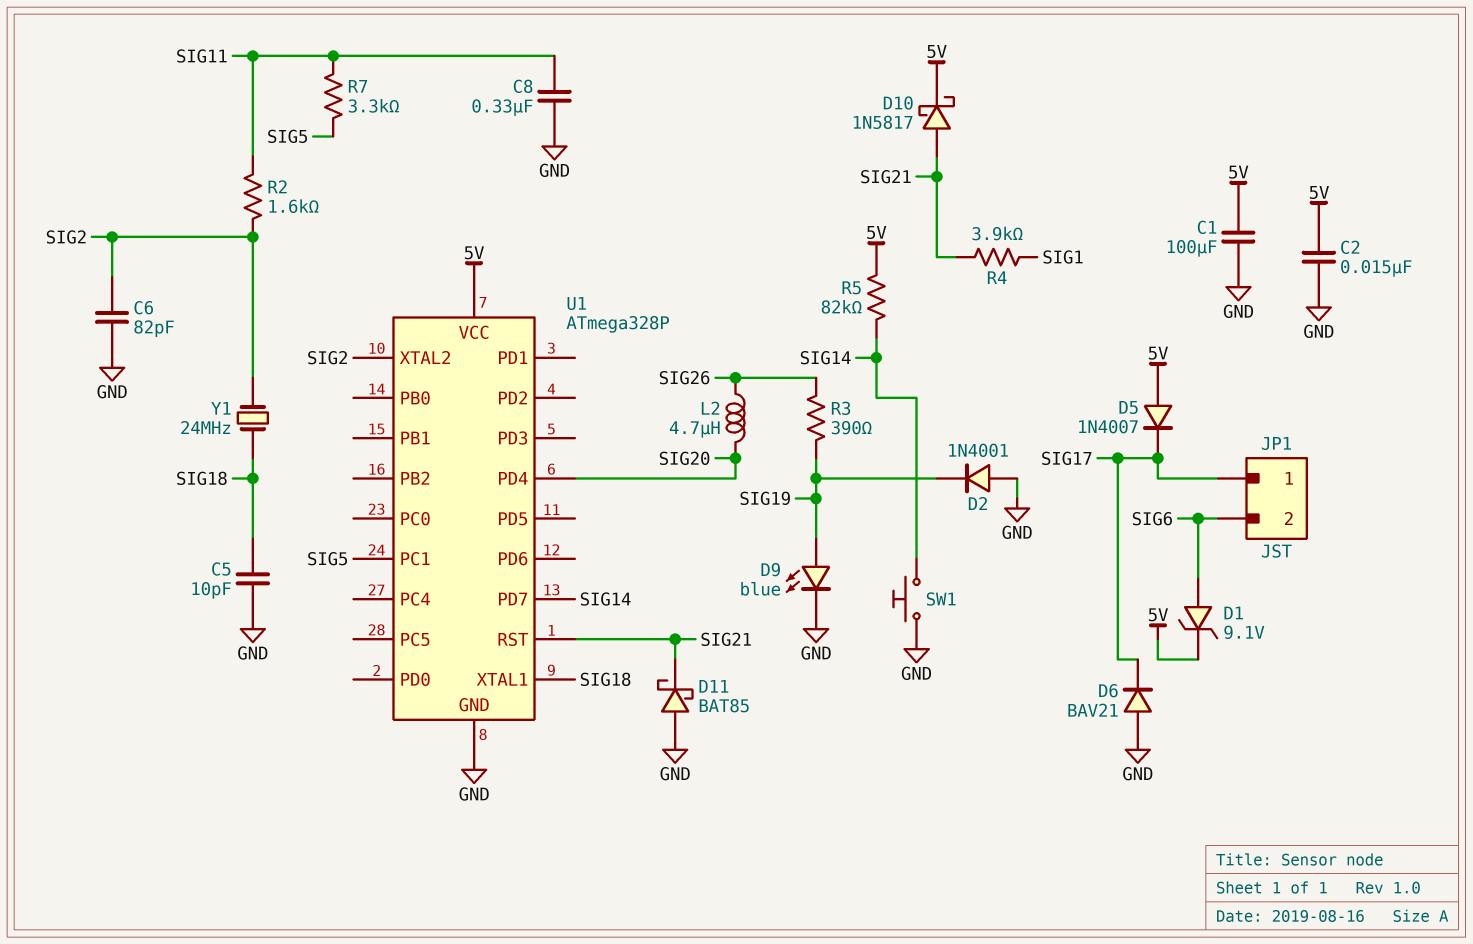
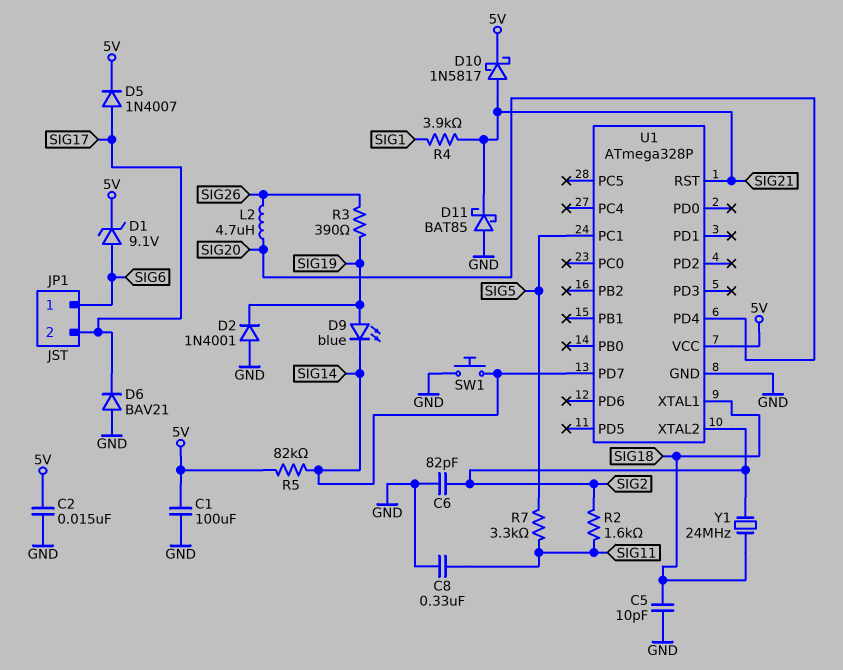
D5: diode 1N4007 (A 5V, K SIG17) -> diode 1N4007 (A SIG17, K 5V)
D9: LED blue (A SIG19, K GND) -> LED blue (A SIG19, K SIG14)
JP1 pin 1: SIG17 -> SIG6
JP1 pin 2: SIG6 -> SIG17

